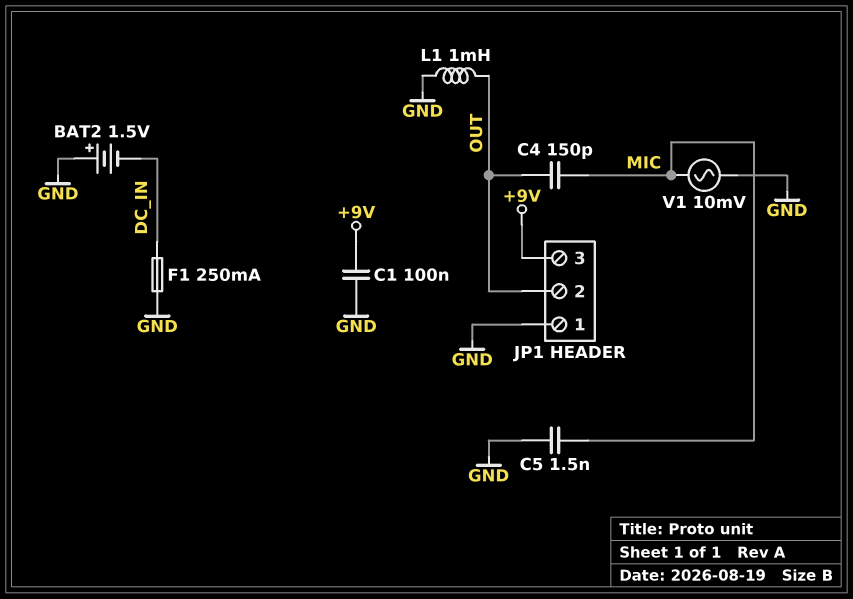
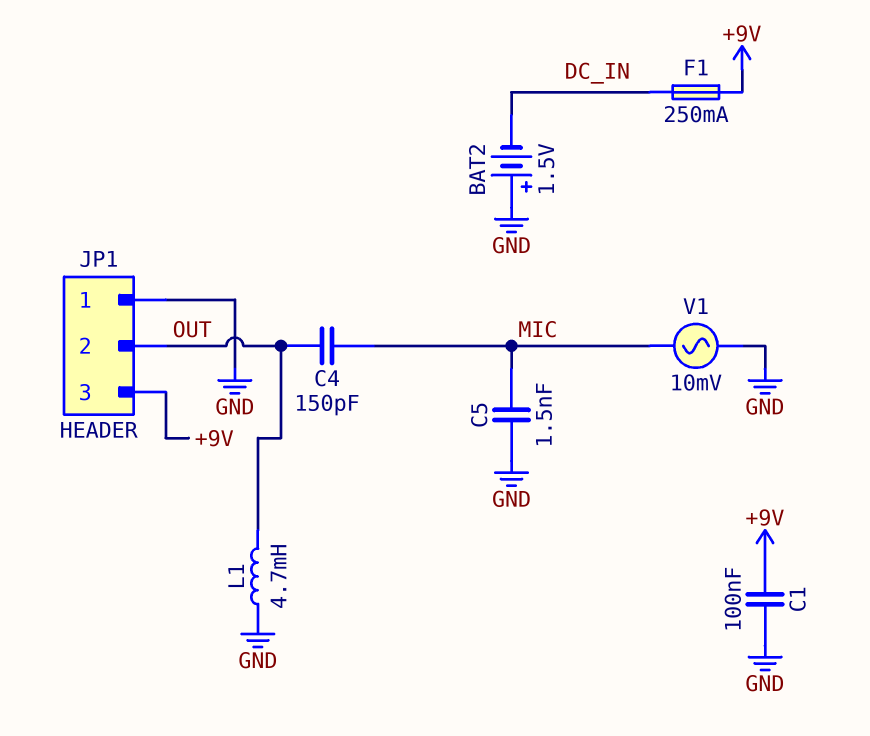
F1: 250mA (DC_IN, GND) -> 250mA (+9V, DC_IN)
L1: 1mH (GND, OUT) -> 4.7mH (GND, OUT)

